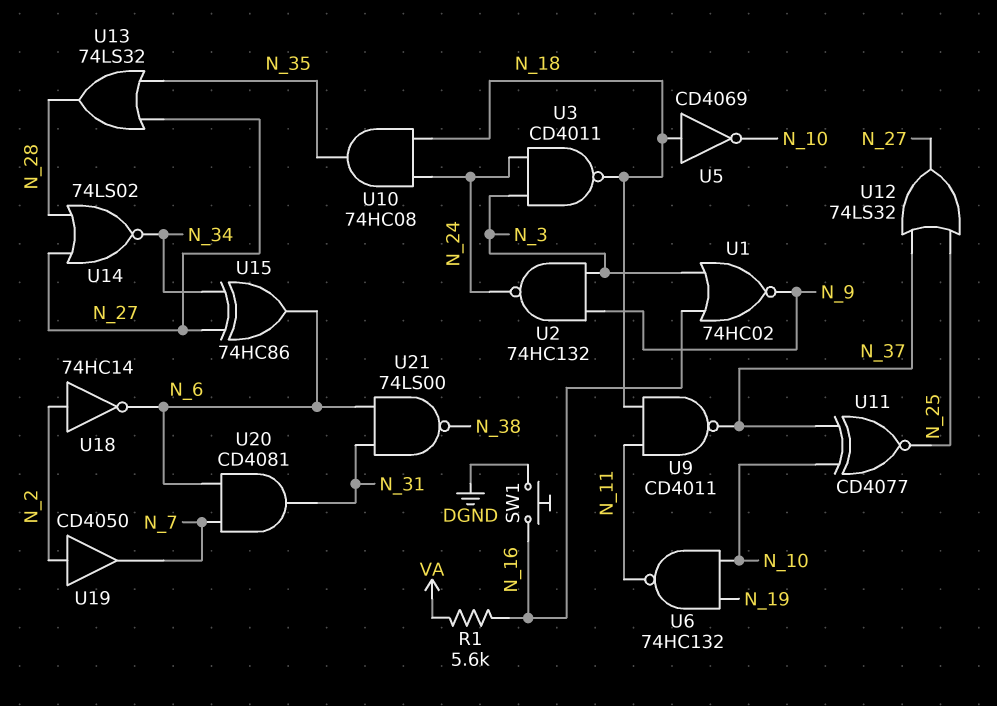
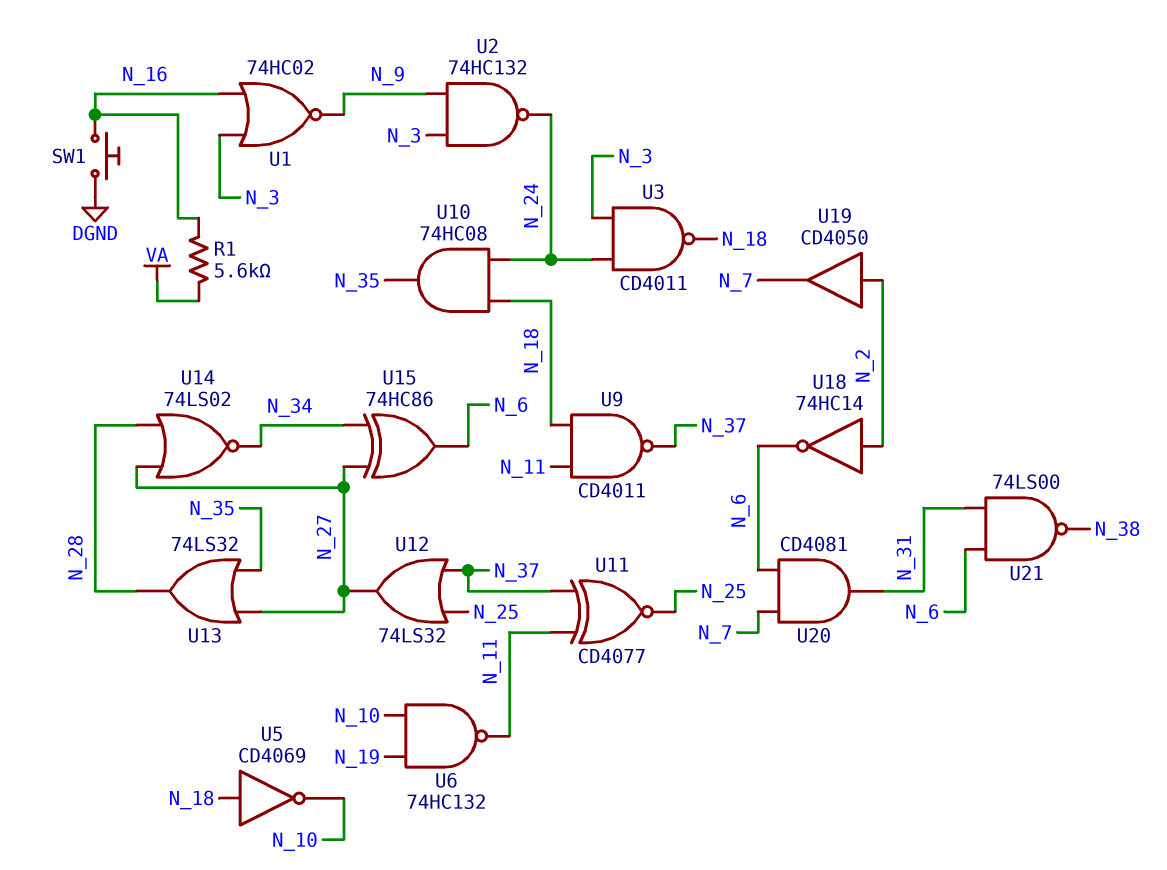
U11: XNOR CD4077 (in N_10, in N_37, out N_25) -> XNOR CD4077 (in N_11, in N_37, out N_25)

